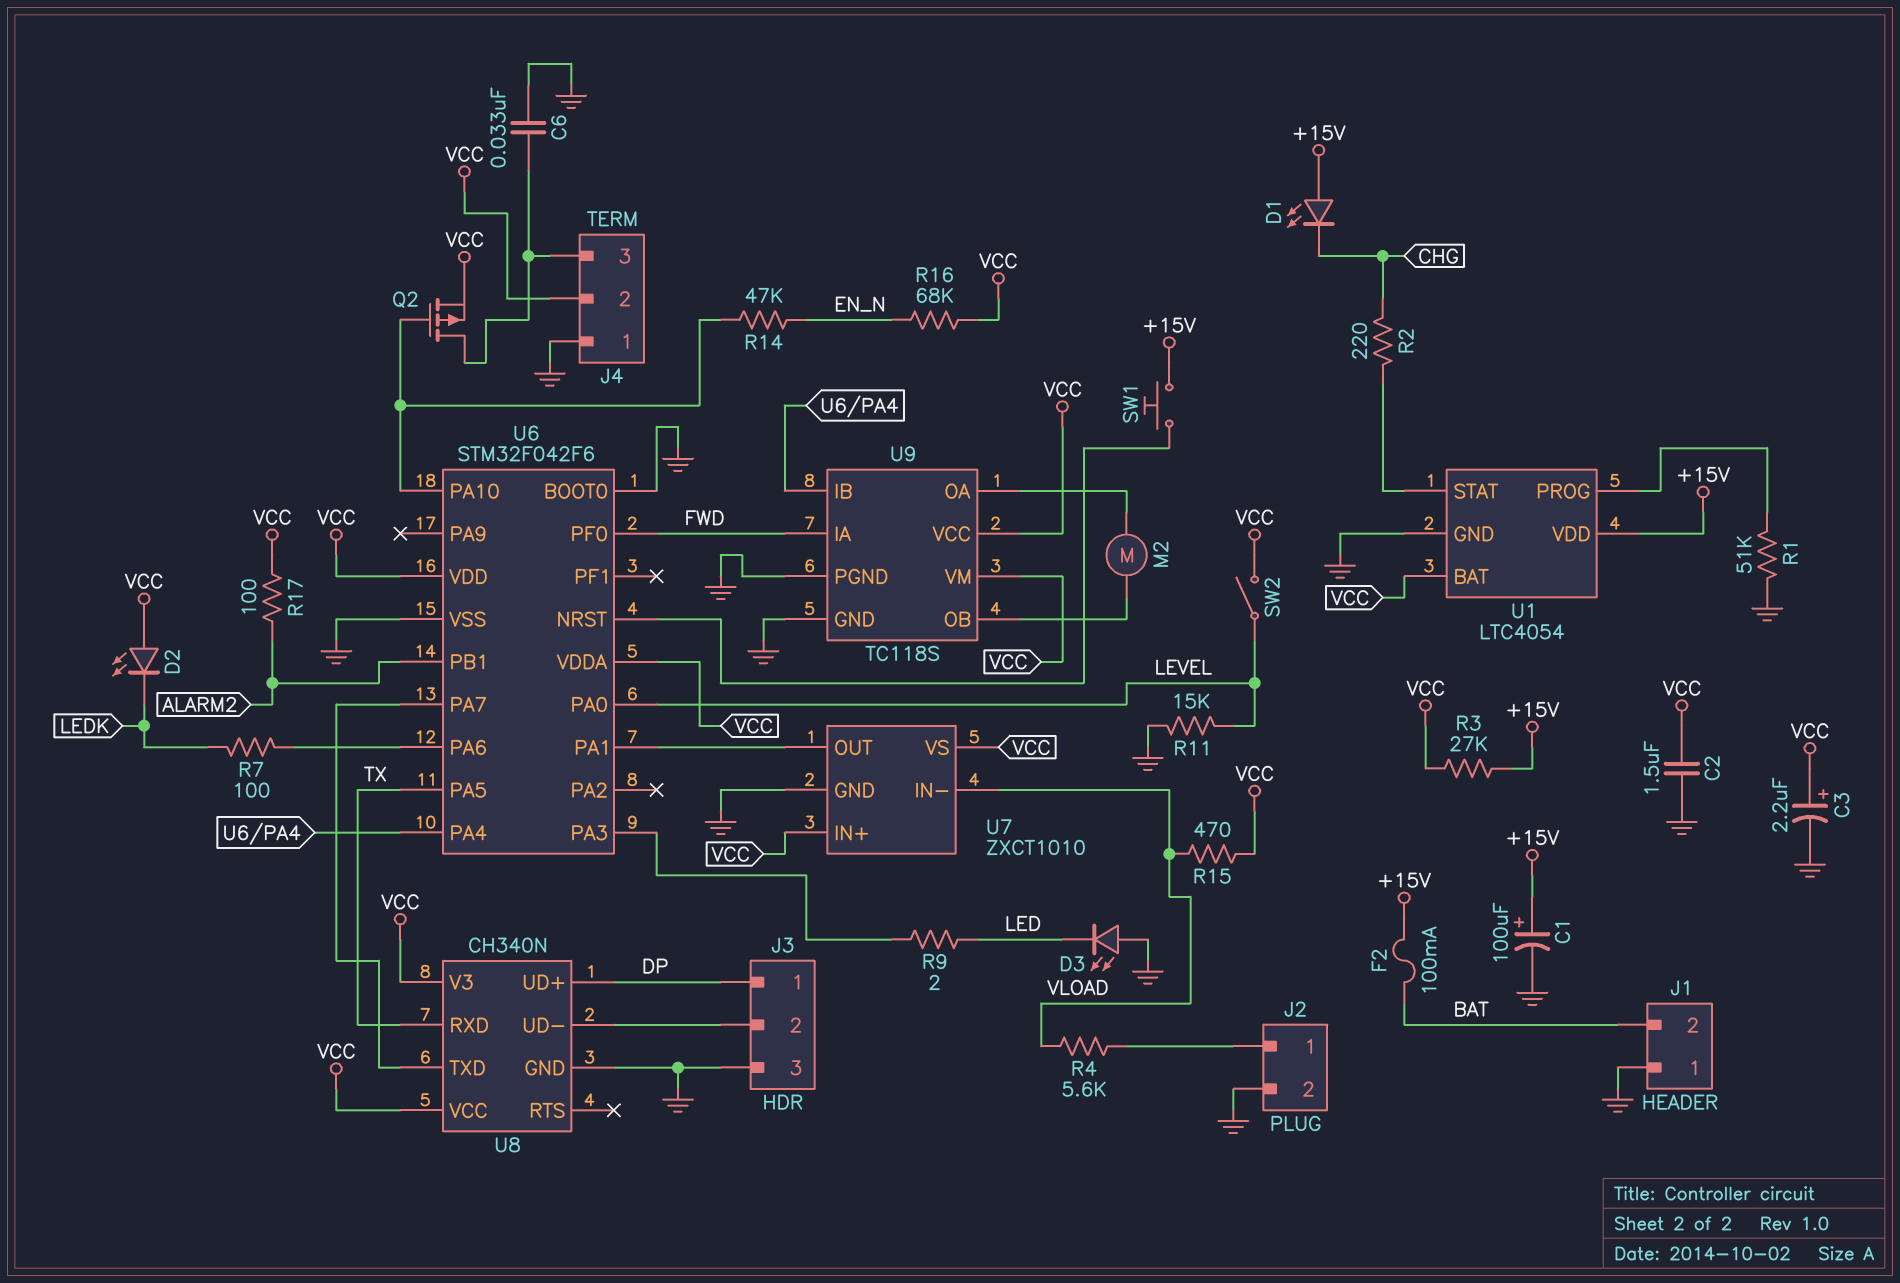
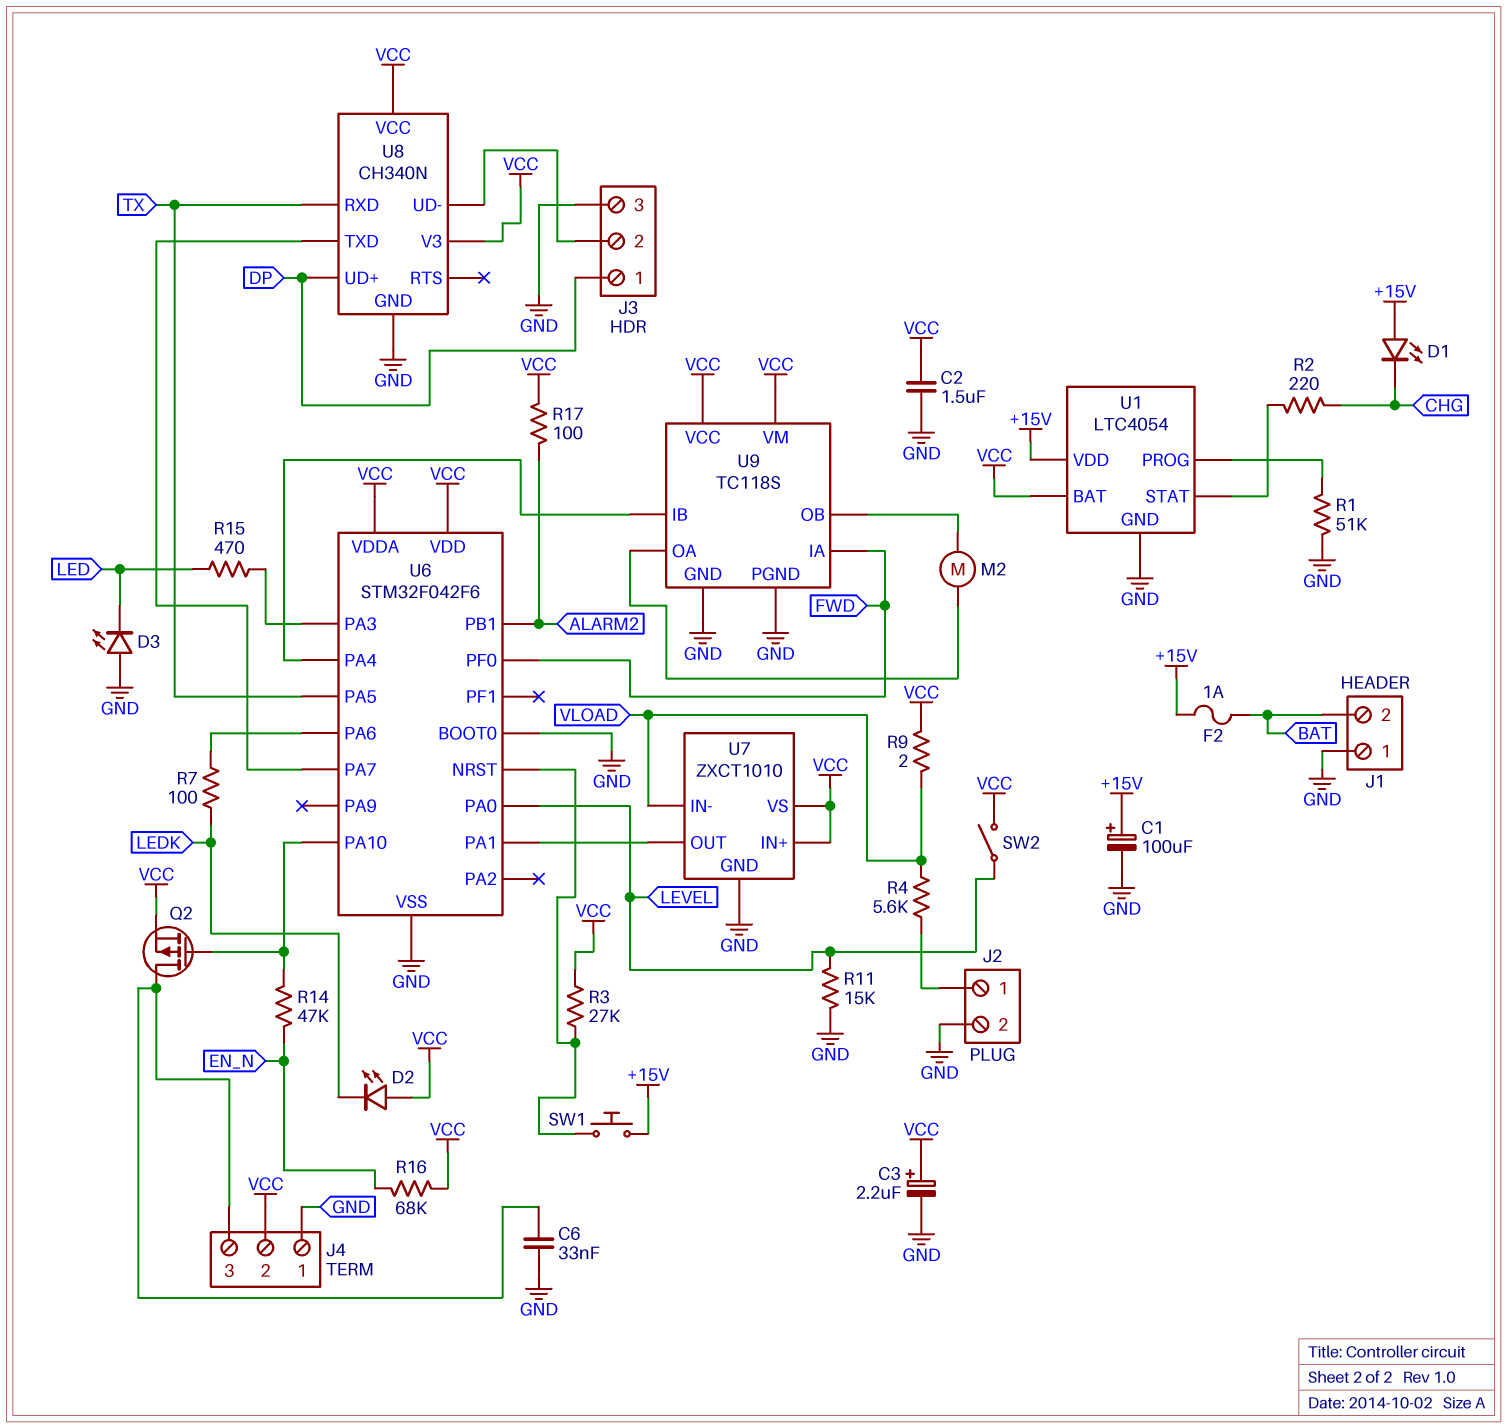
F2: 100mA (+15V, BAT) -> 1A (+15V, BAT)
R3: 27k (+15V, VCC) -> 27k (U6/NRST, VCC)
R9: 2 (LED, U6/PA3) -> 2 (VCC, VLOAD)
R15: 470 (VCC, VLOAD) -> 470 (LED, U6/PA3)

